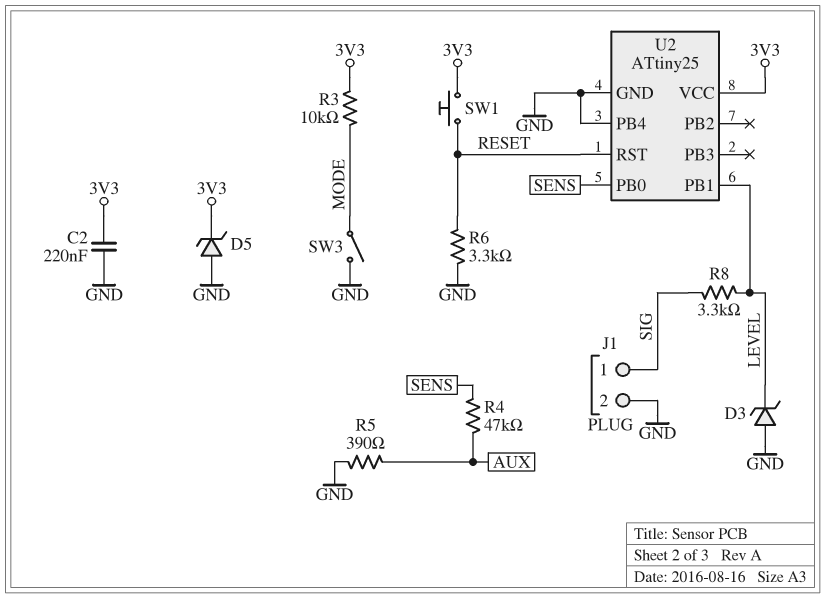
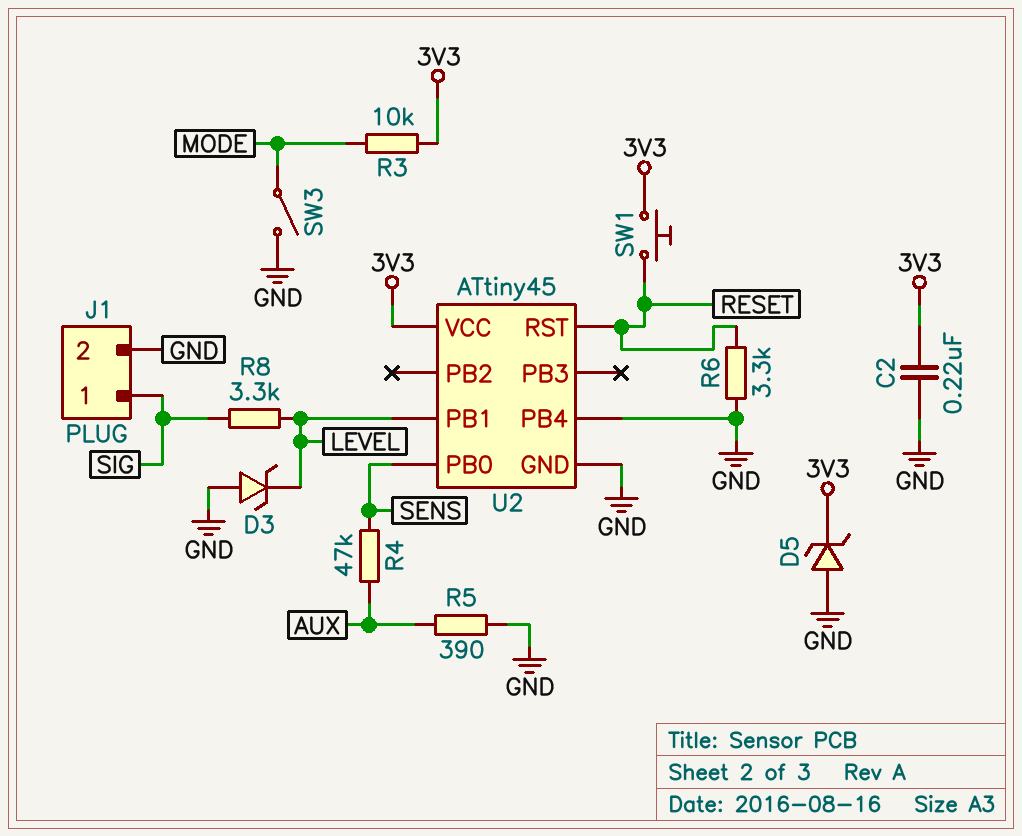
U2: ATtiny25 -> ATtiny45

